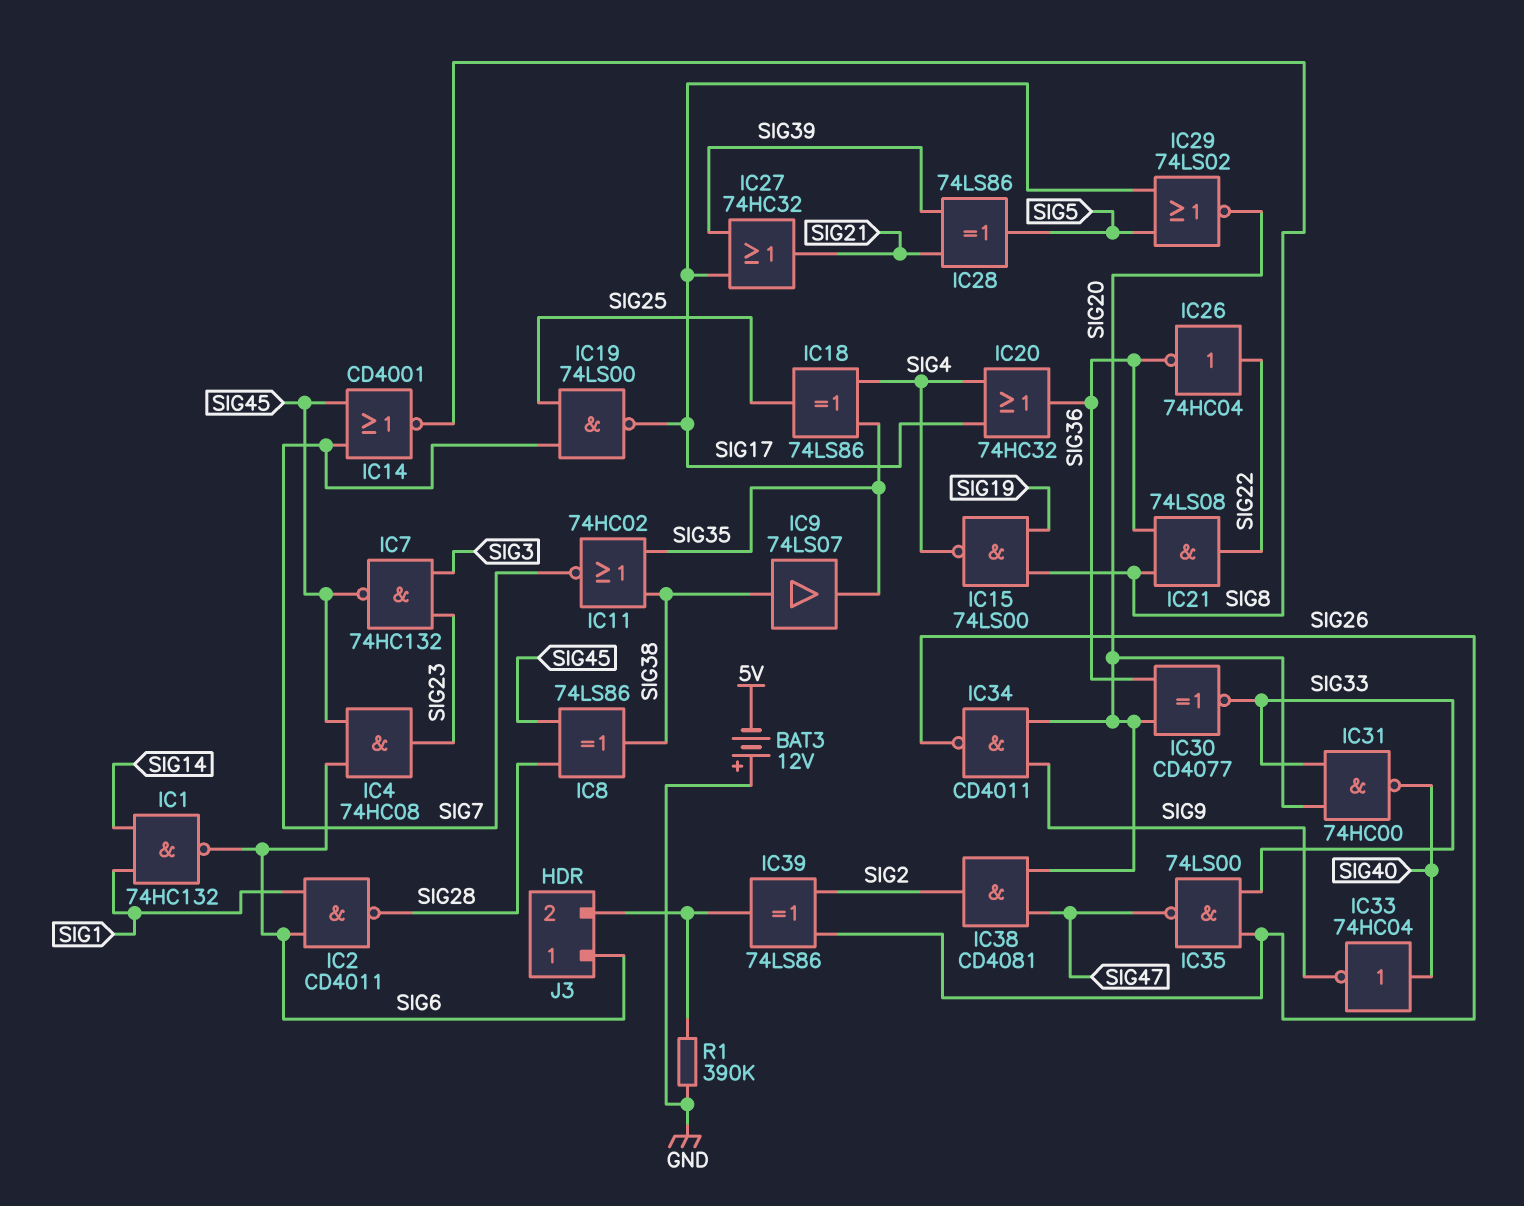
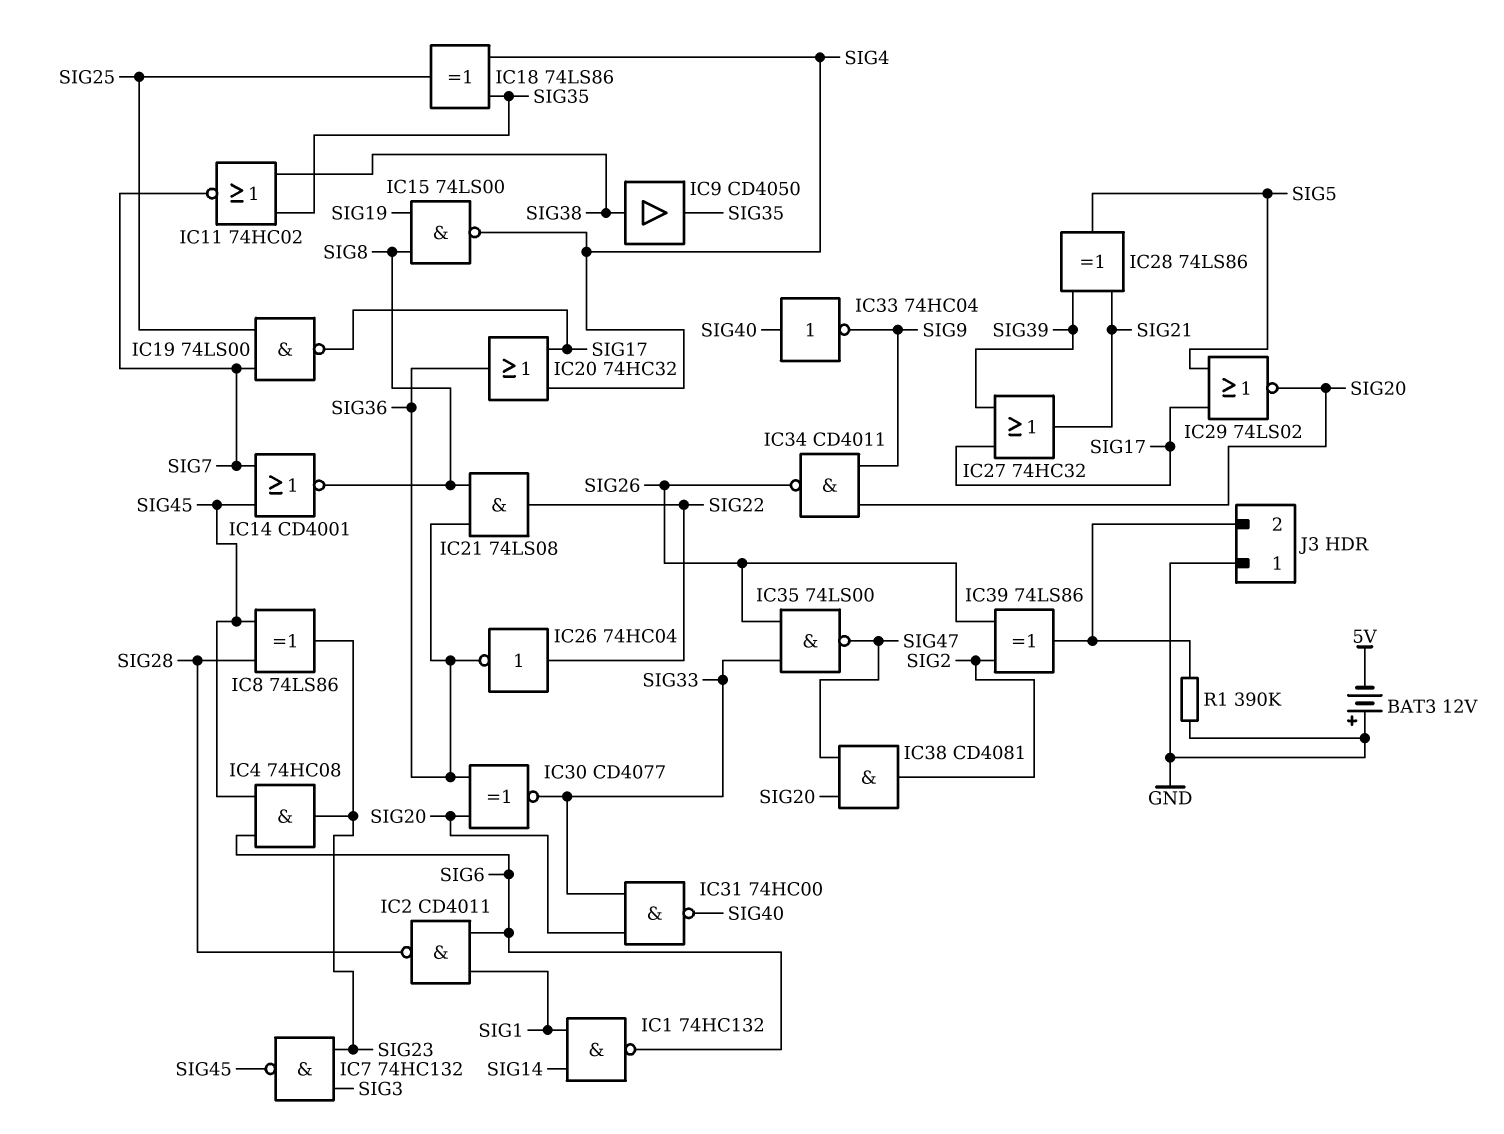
IC8: XOR 74LS86 (in SIG28, in SIG45, out SIG38) -> XOR 74LS86 (in SIG28, in SIG45, out SIG23)
IC9: buffer 74LS07 (in SIG38, out SIG35) -> buffer CD4050 (in SIG38, out SIG35)
J3 pin 1: SIG6 -> GND

